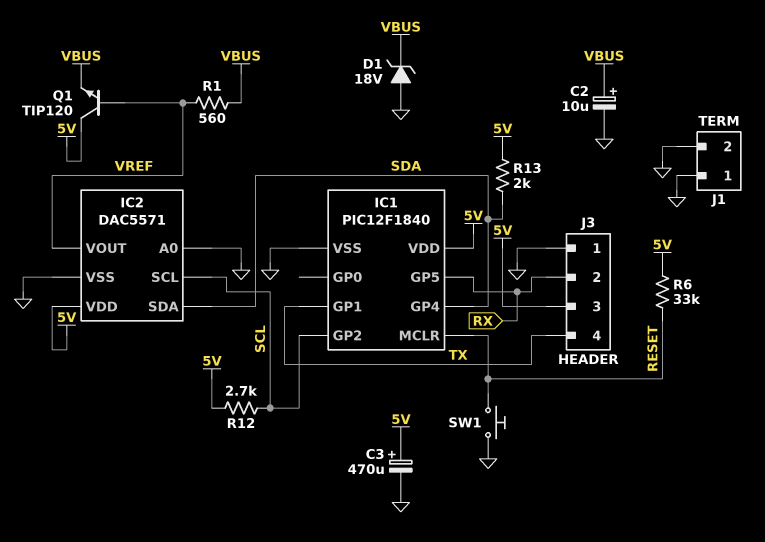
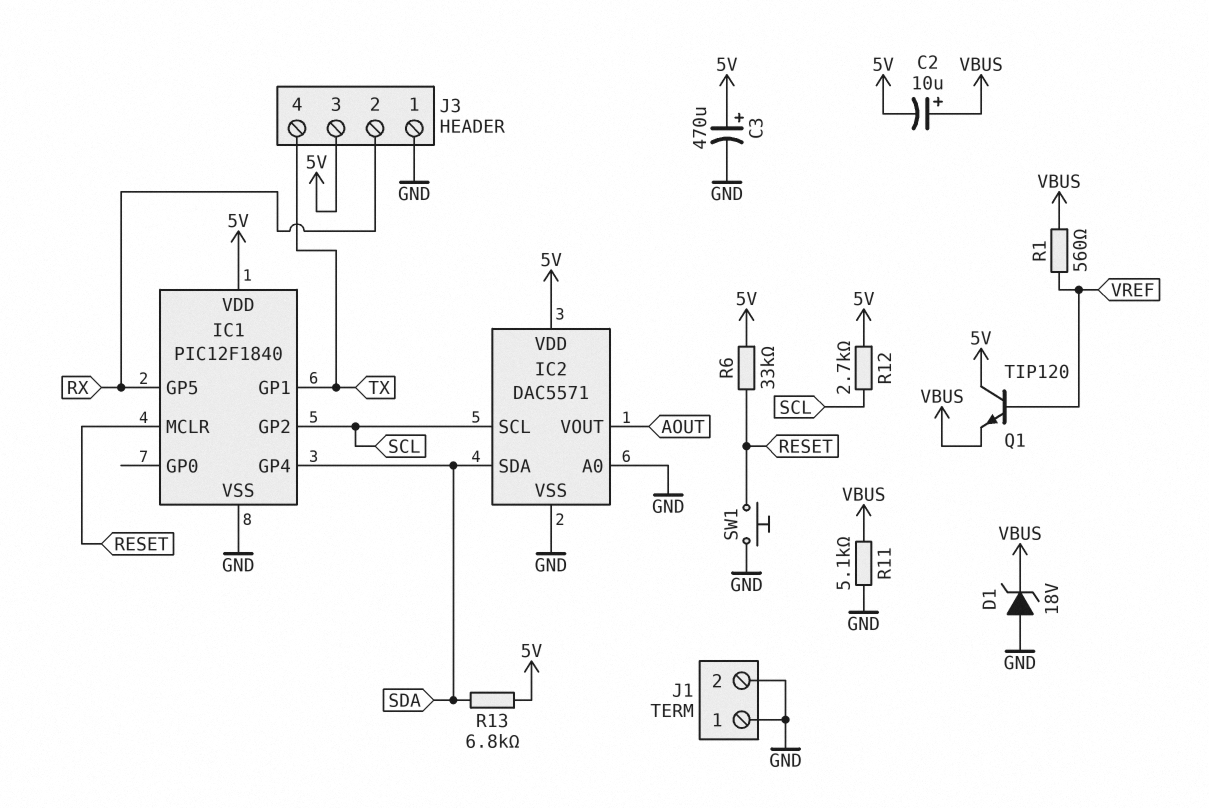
C2: 10uF (plus VBUS, minus GND) -> 10uF (plus VBUS, minus 5V)
IC2 pin VOUT: VREF -> AOUT
R11: none -> 5.1k (GND, VBUS)
R13: 2k (5V, SDA) -> 6.8k (5V, SDA)

